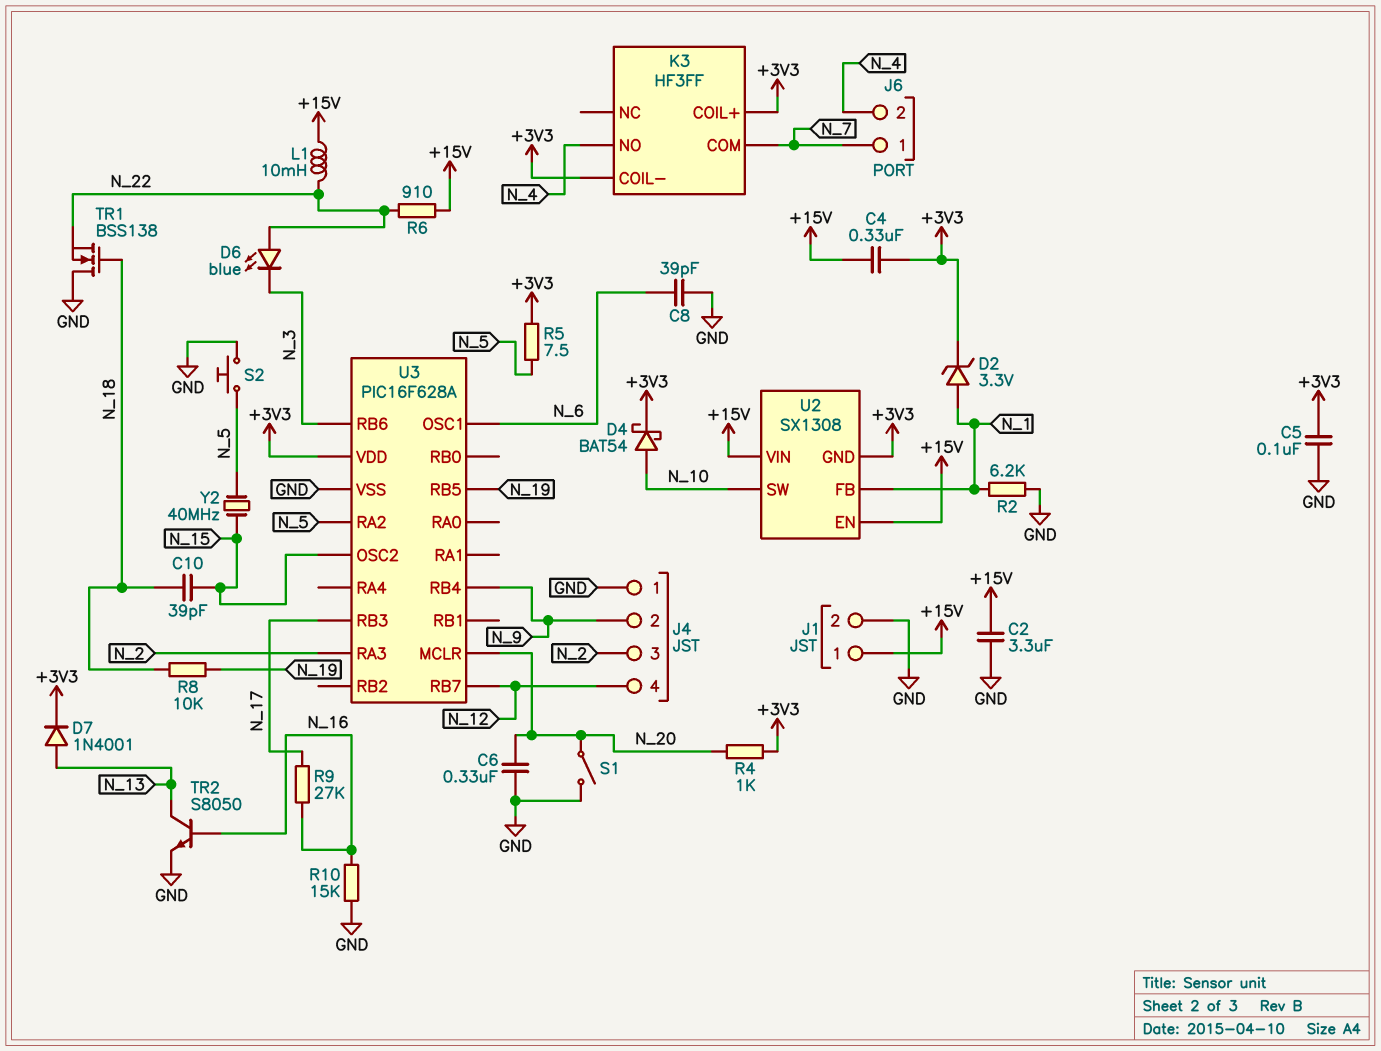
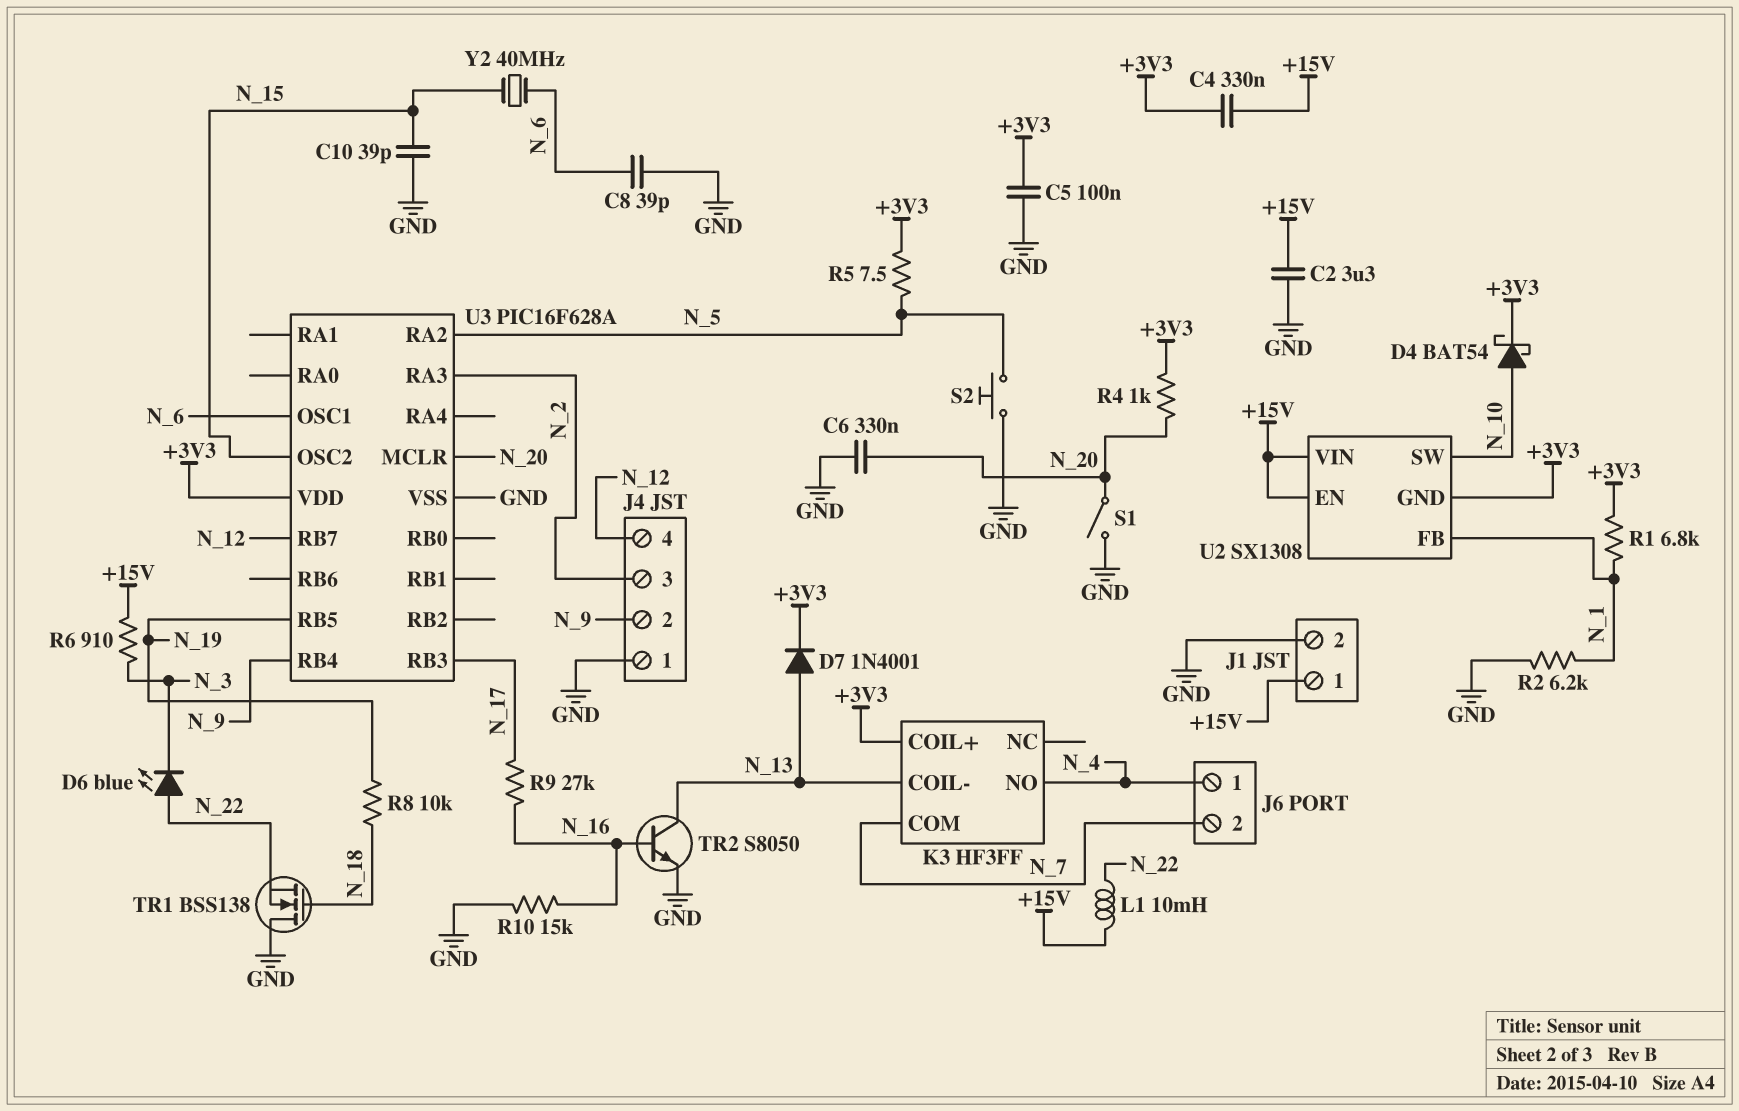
C10: 39pF (N_15, N_18) -> 39pF (GND, N_15)
D2: zener 3.3V (A N_1, K +3V3) -> none
J6 pin 1: N_7 -> N_4
J6 pin 2: N_4 -> N_7
K3 pin COIL-: +3V3 -> N_13
R1: none -> 6.8k (+3V3, N_1)
R6: 910 (+15V, N_22) -> 910 (+15V, N_3)
U3 pin RB6: N_3 -> none
Y2: 40MHz (N_5, N_15) -> 40MHz (N_6, N_15)

